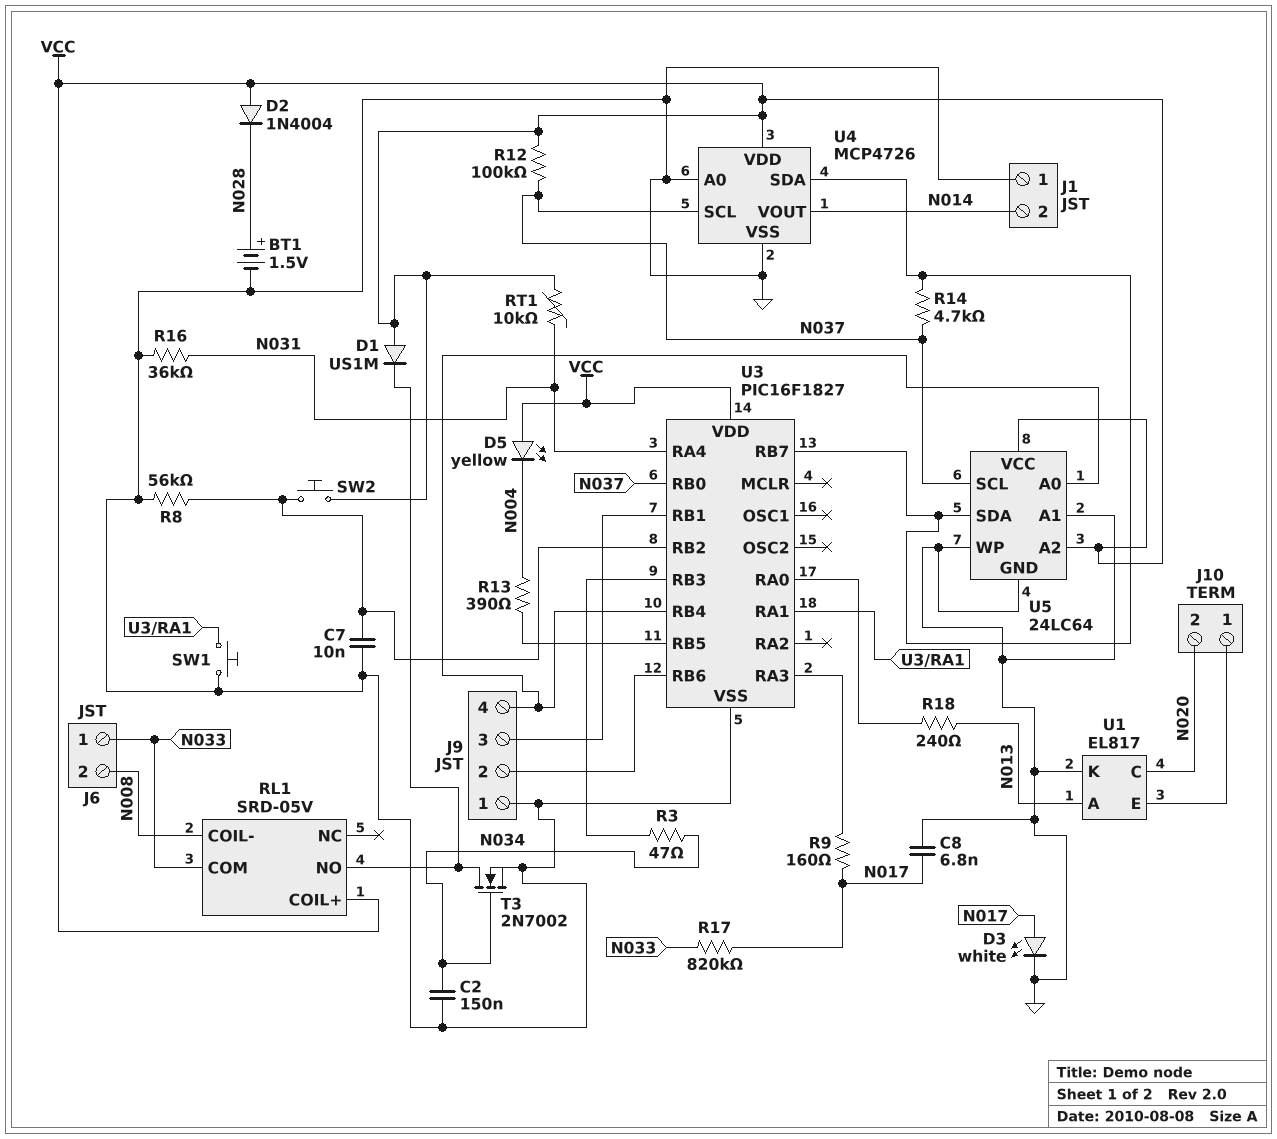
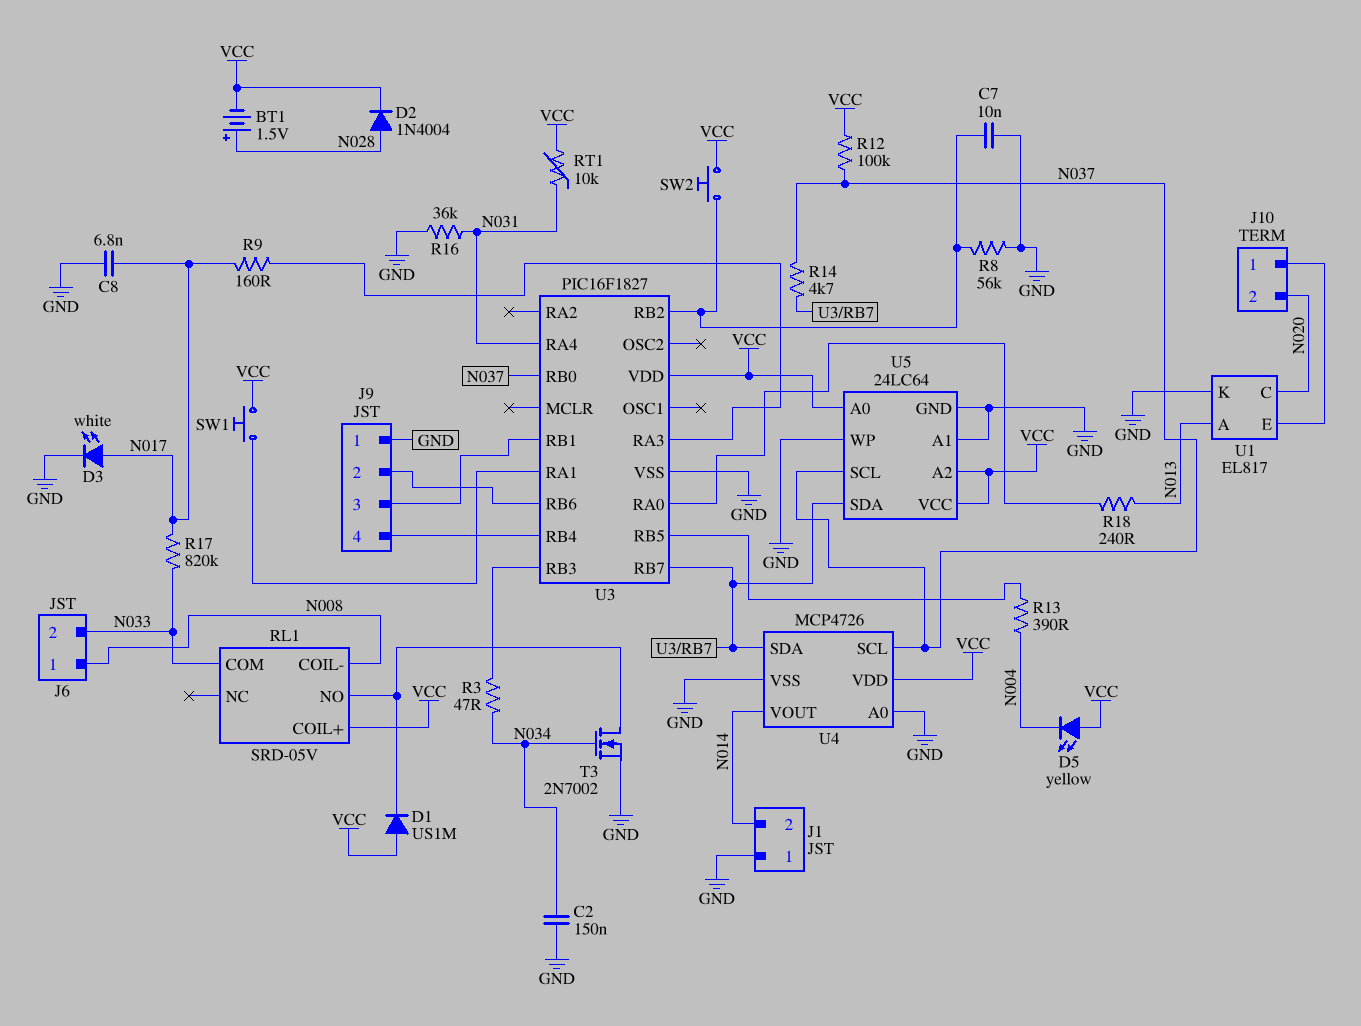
BT1: 1.5V (plus N028, minus GND) -> 1.5V (plus N028, minus VCC)
D2: diode 1N4004 (A VCC, K N028) -> diode 1N4004 (A N028, K VCC)
J6 pin 1: N033 -> N008
J6 pin 2: N008 -> N033
SW1: button (GND, U3/RA1) -> button (U3/RA1, VCC)
U5 pin A0: J9/4 -> VCC

